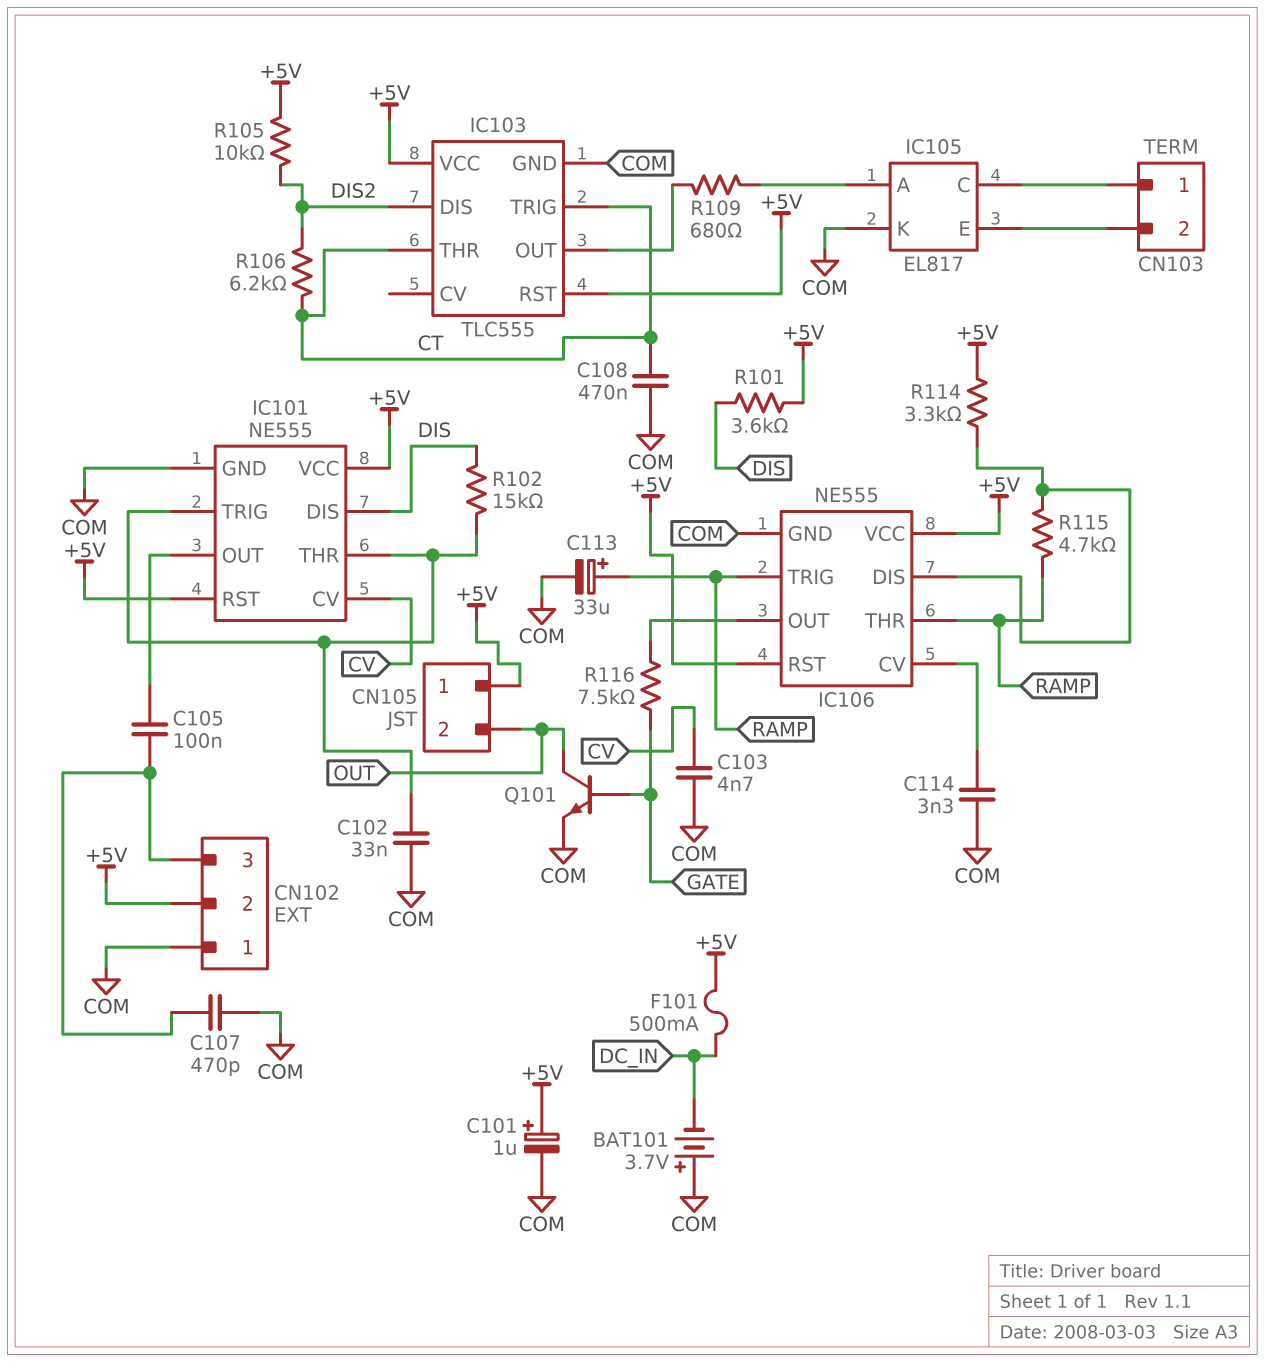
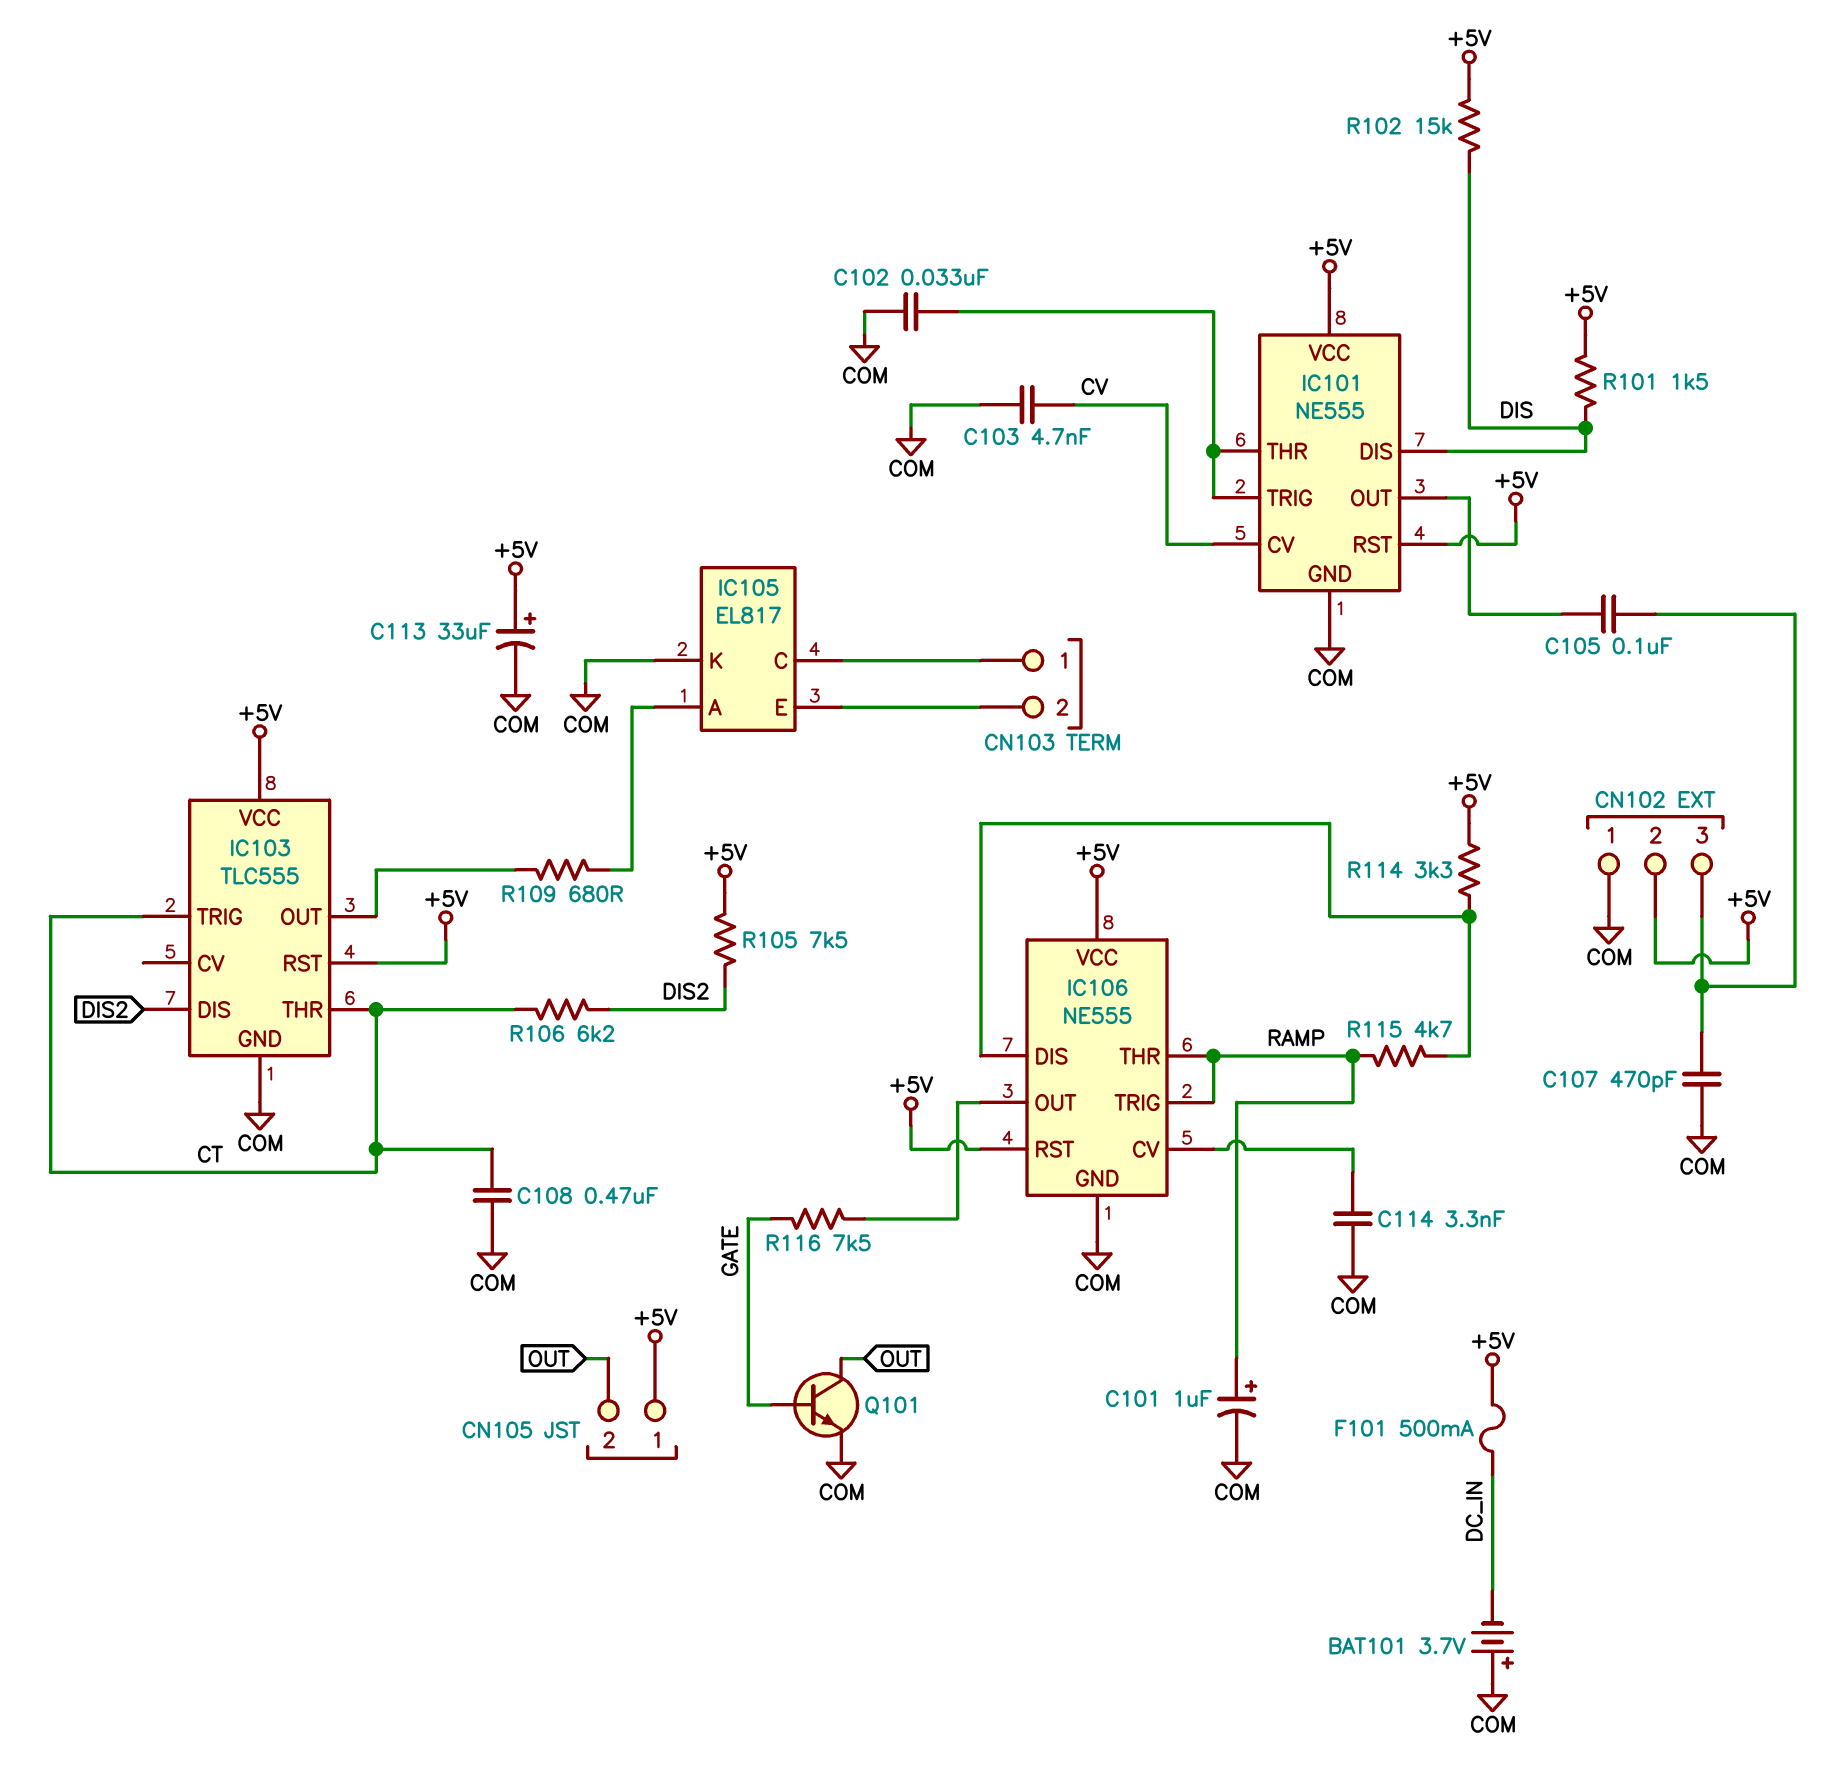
C101: 1uF (plus +5V, minus COM) -> 1uF (plus RAMP, minus COM)
C113: 33uF (plus RAMP, minus COM) -> 33uF (plus +5V, minus COM)
R101: 3.6k (+5V, DIS) -> 1.5k (+5V, DIS)
R102: 15k (DIS, IC101/THR) -> 15k (+5V, DIS)
R105: 10k (+5V, DIS2) -> 7.5k (+5V, DIS2)

